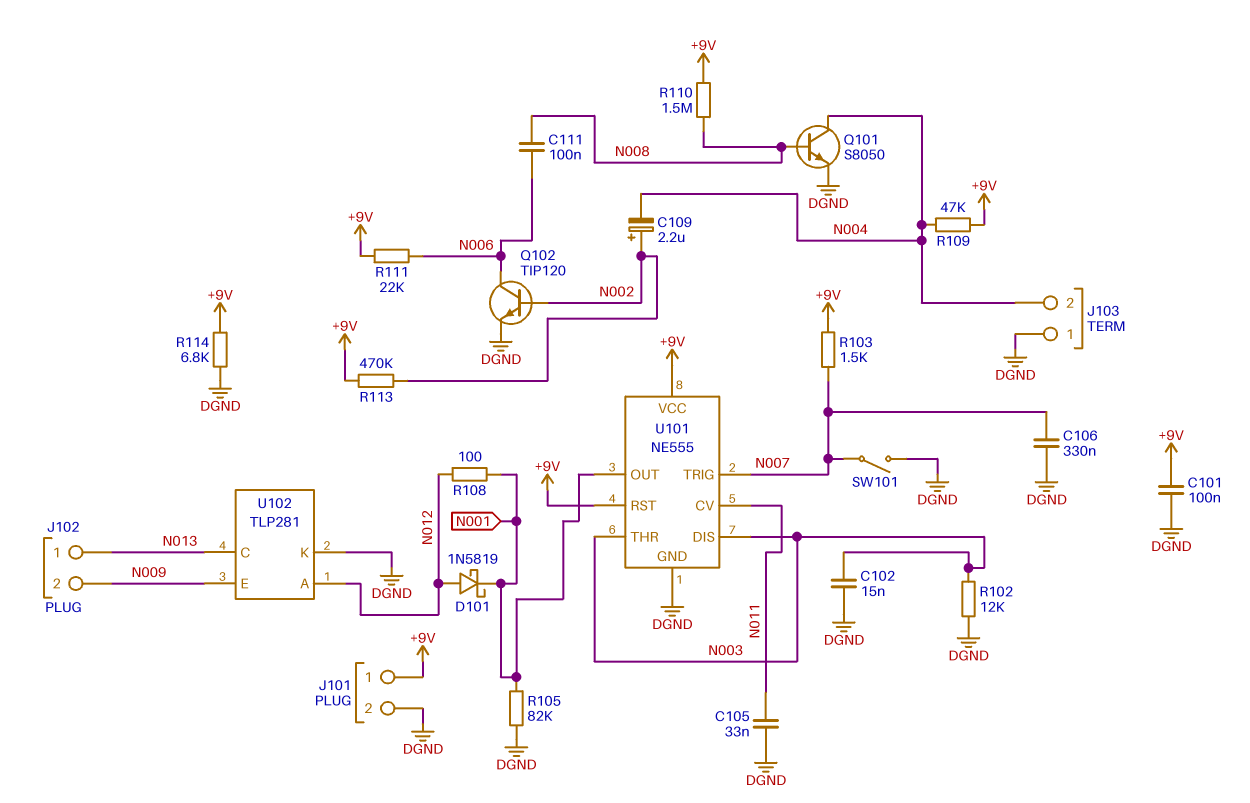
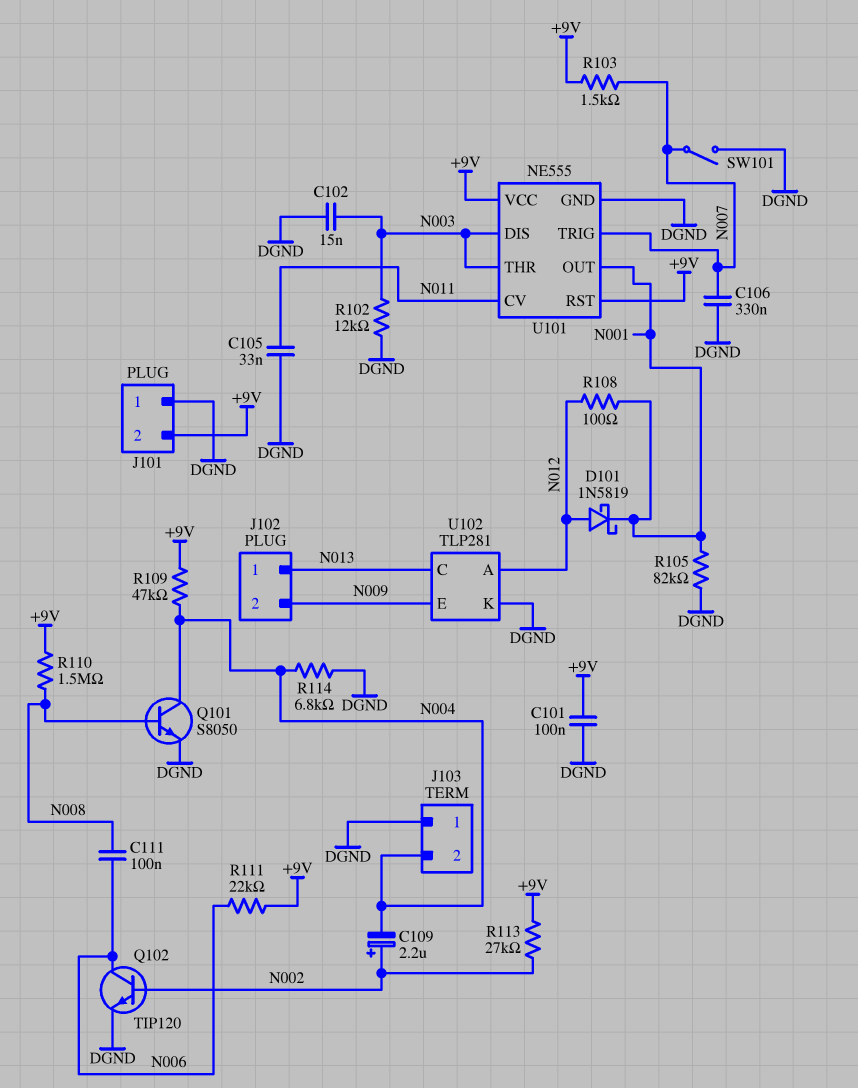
J101 pin 1: +9V -> DGND
J101 pin 2: DGND -> +9V
R113: 470k (+9V, N002) -> 27k (+9V, N002)
R114: 6.8k (+9V, DGND) -> 6.8k (DGND, N004)

